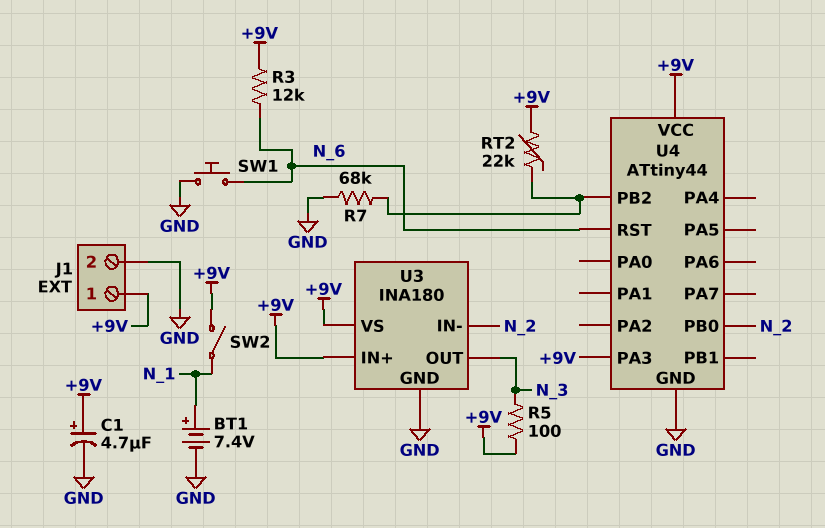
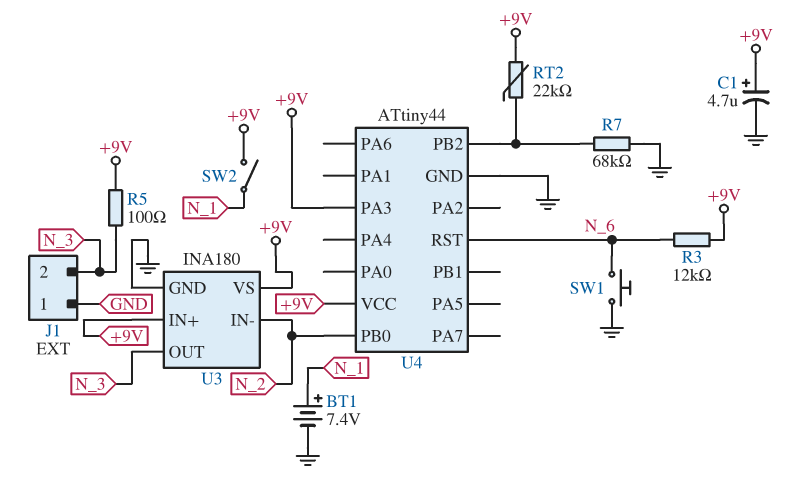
J1 pin 1: +9V -> GND
J1 pin 2: GND -> N_3

